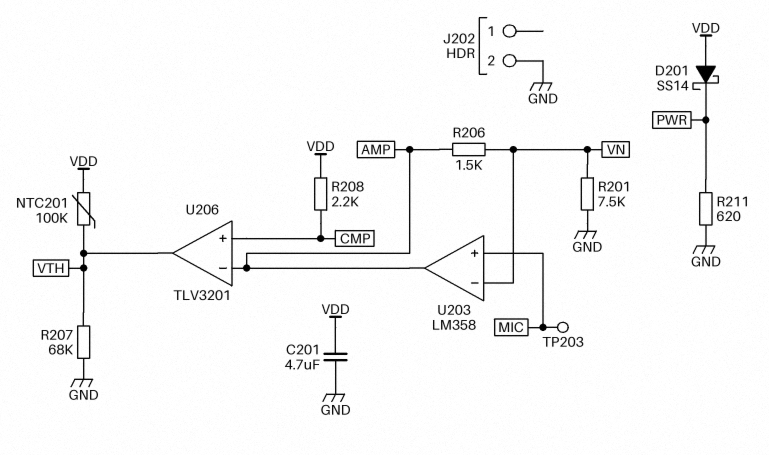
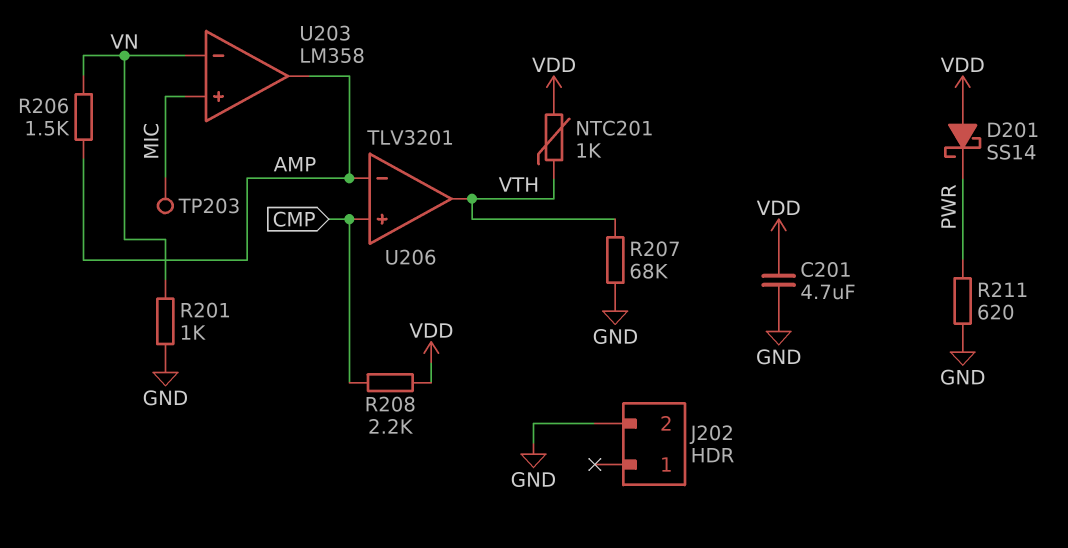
NTC201: 100k (VDD, VTH) -> 1k (VDD, VTH)
R201: 7.5k (GND, VN) -> 1k (GND, VN)

